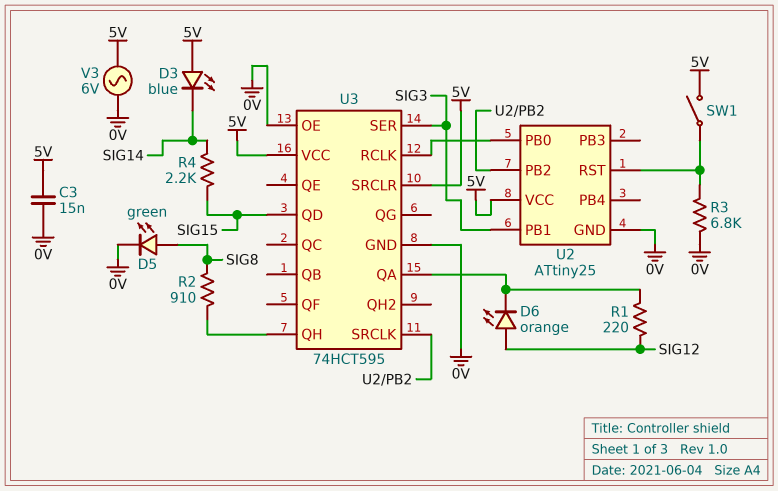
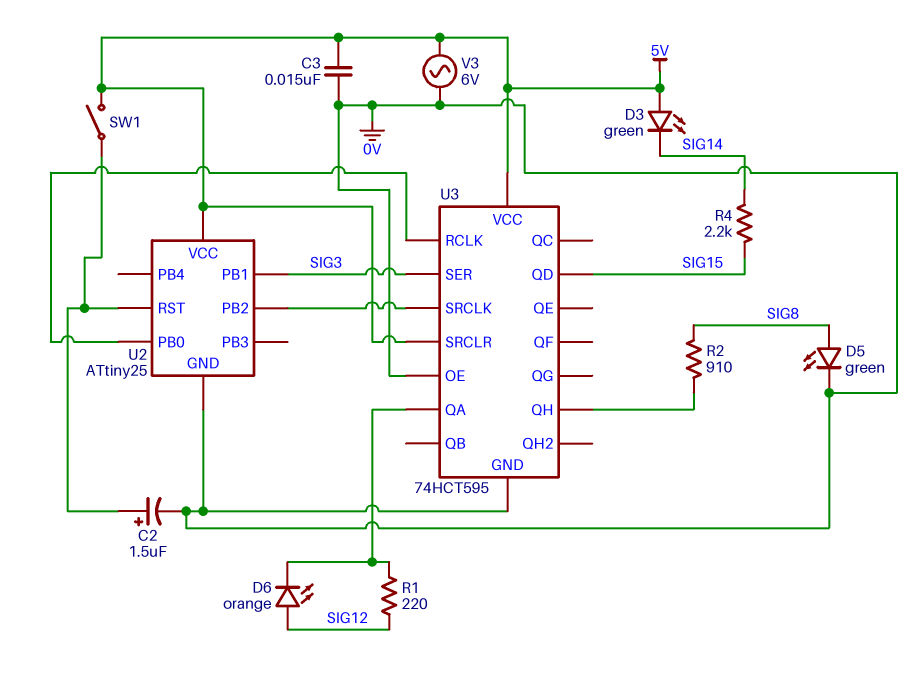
C2: none -> 1.5uF (plus U2/RST, minus 0V)
D3: LED blue (A 5V, K SIG14) -> LED green (A 5V, K SIG14)
R3: 6.8k (0V, U2/RST) -> none

